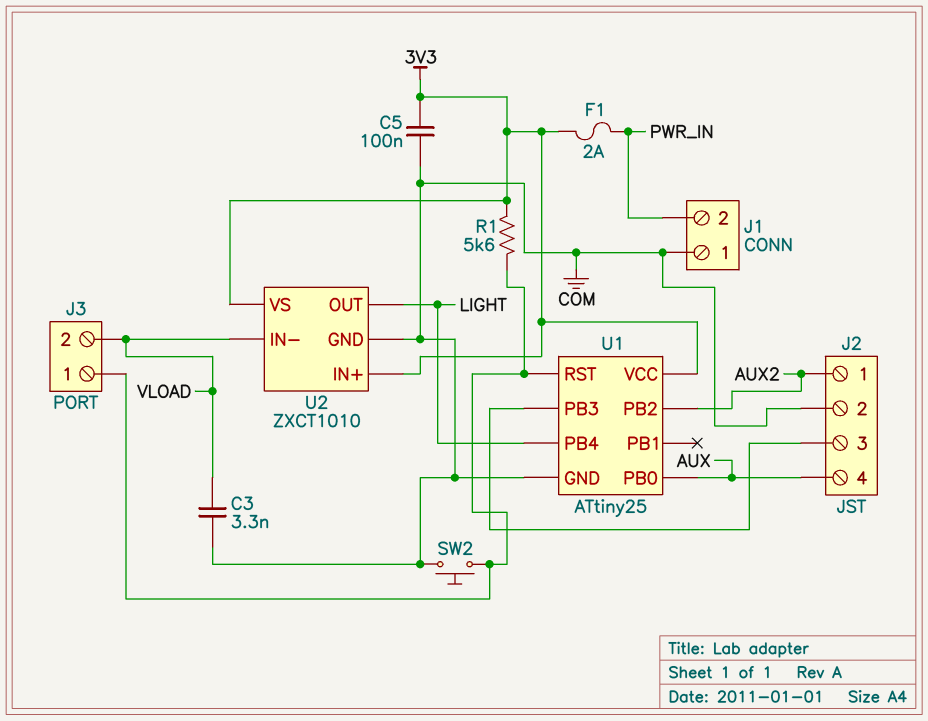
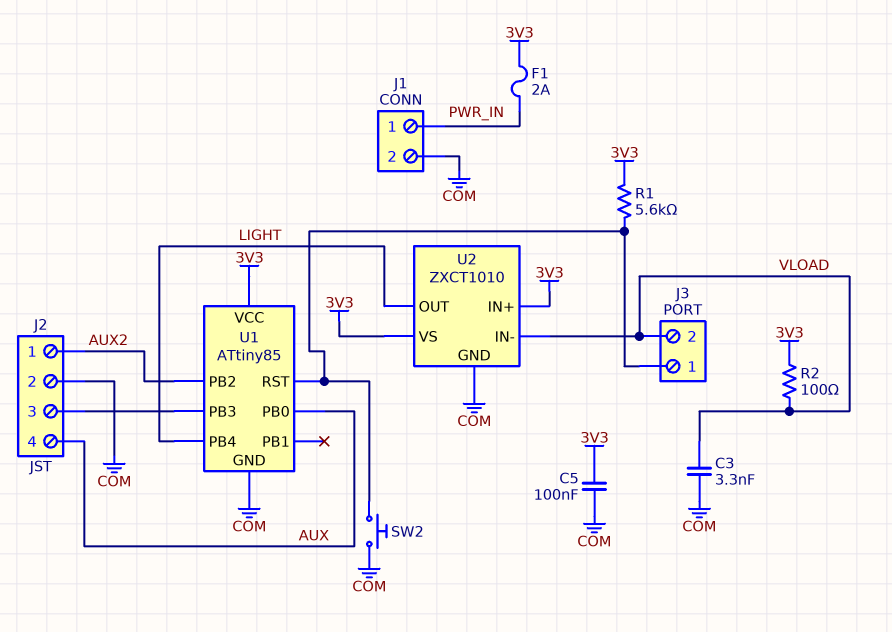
J1 pin 1: COM -> PWR_IN
J1 pin 2: PWR_IN -> COM
R2: none -> 100 (3V3, VLOAD)
U1: ATtiny25 -> ATtiny85

